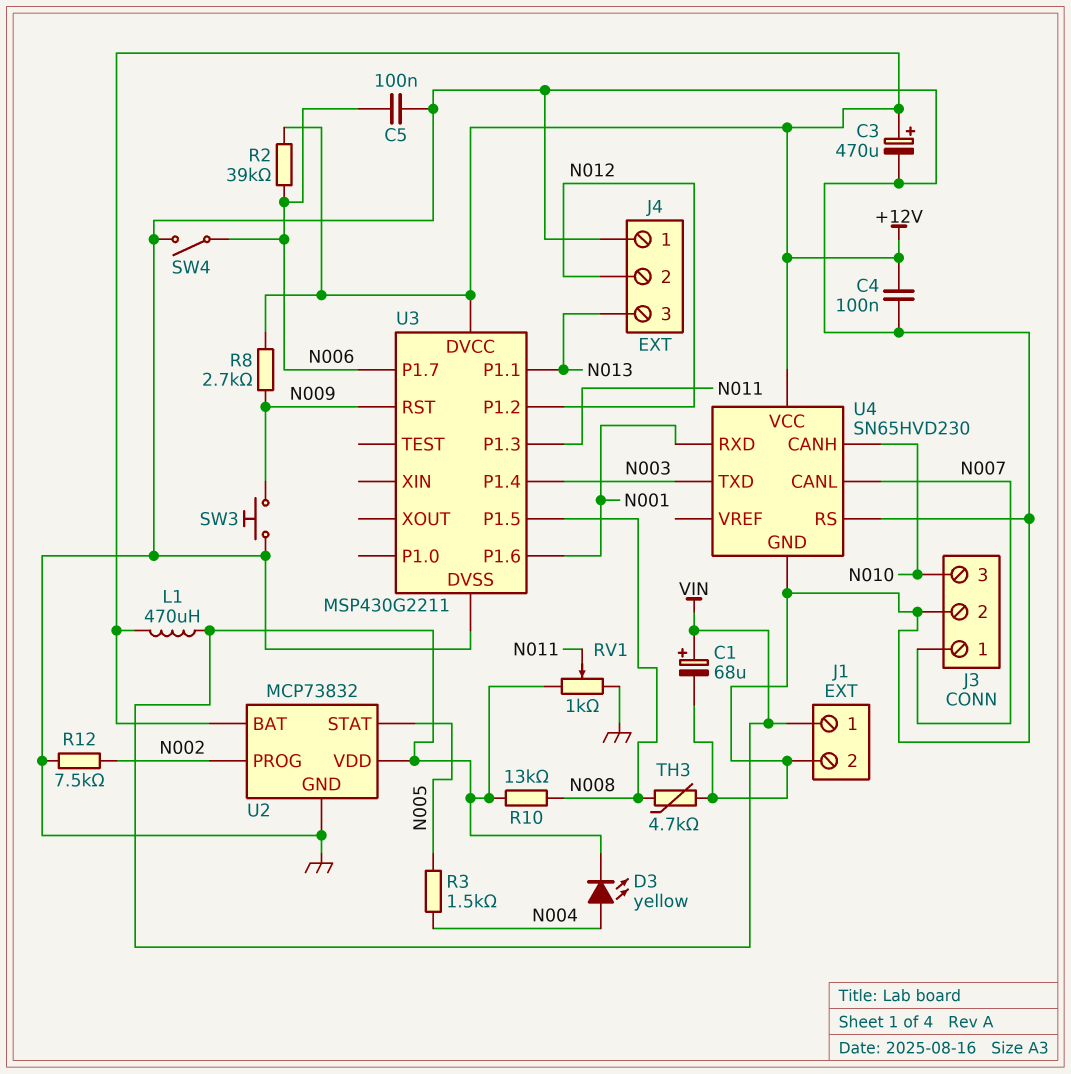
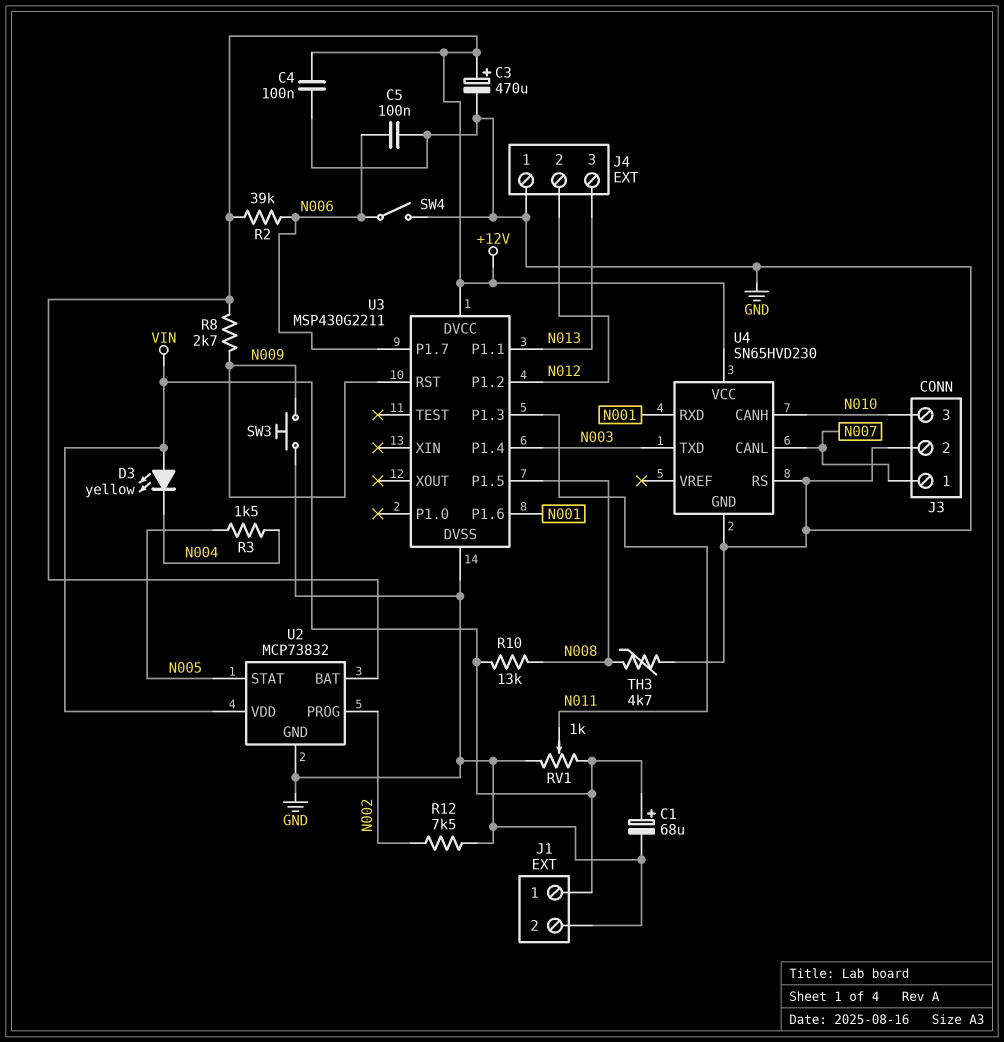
D3: LED yellow (A N004, K VIN) -> LED yellow (A VIN, K N004)
L1: 470uH (+12V, VIN) -> none

